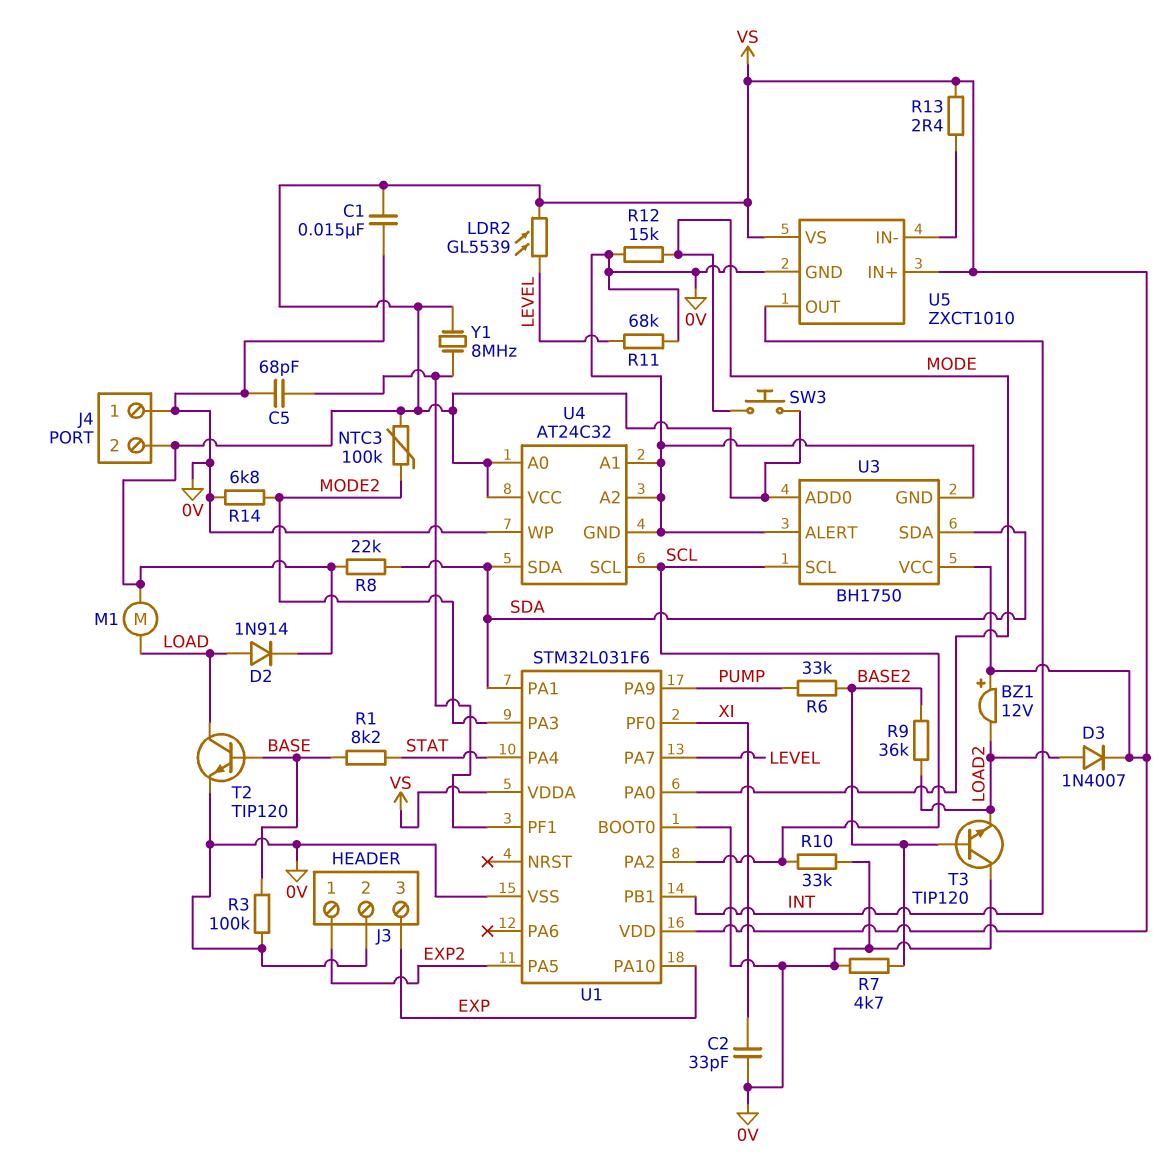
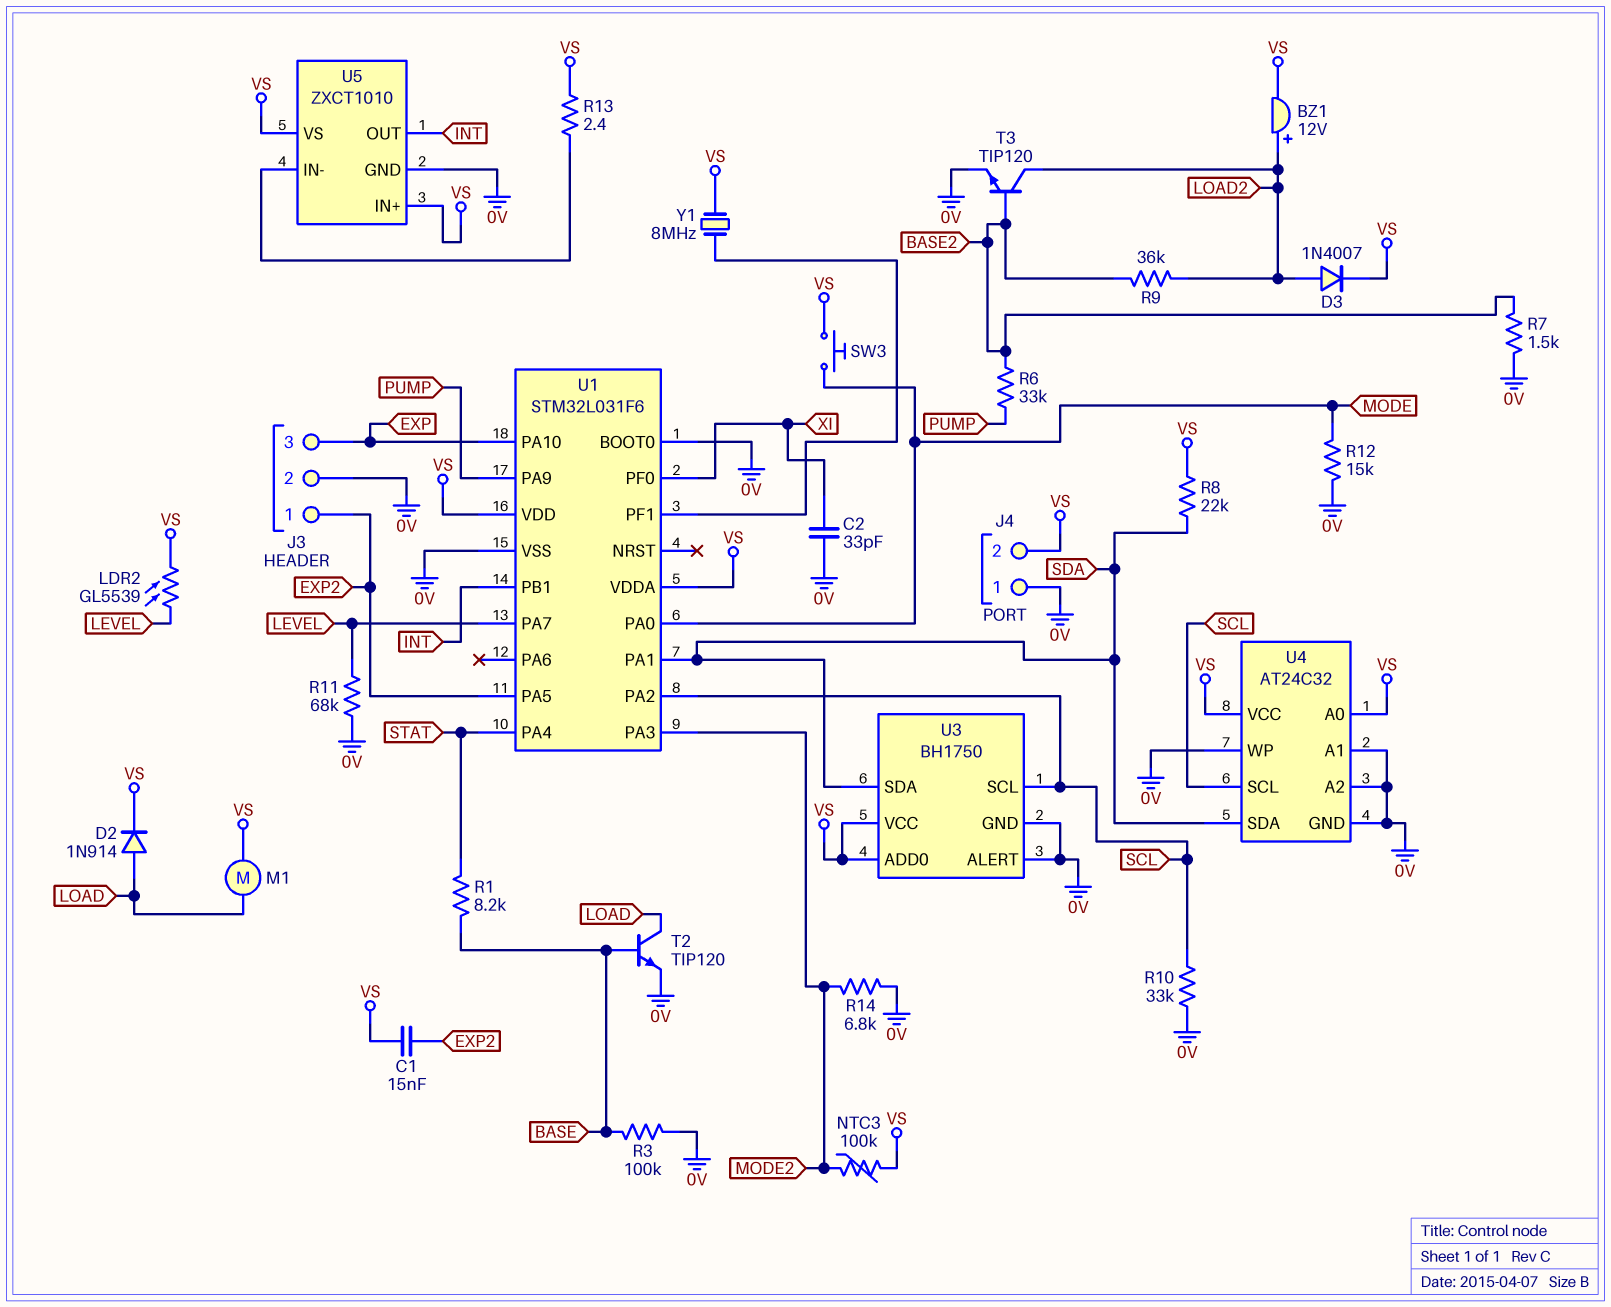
BZ1: buzzer 12V (plus VS, minus LOAD2) -> buzzer 12V (plus LOAD2, minus VS)
C1: 15nF (0V, VS) -> 15nF (EXP2, VS)
C5: 68pF (0V, U1/PF1) -> none
R7: 4.7k (0V, BASE2) -> 1.5k (0V, BASE2)
T3: NPN TIP120 (B BASE2, C 0V, E LOAD2) -> NPN TIP120 (B BASE2, C LOAD2, E 0V)

